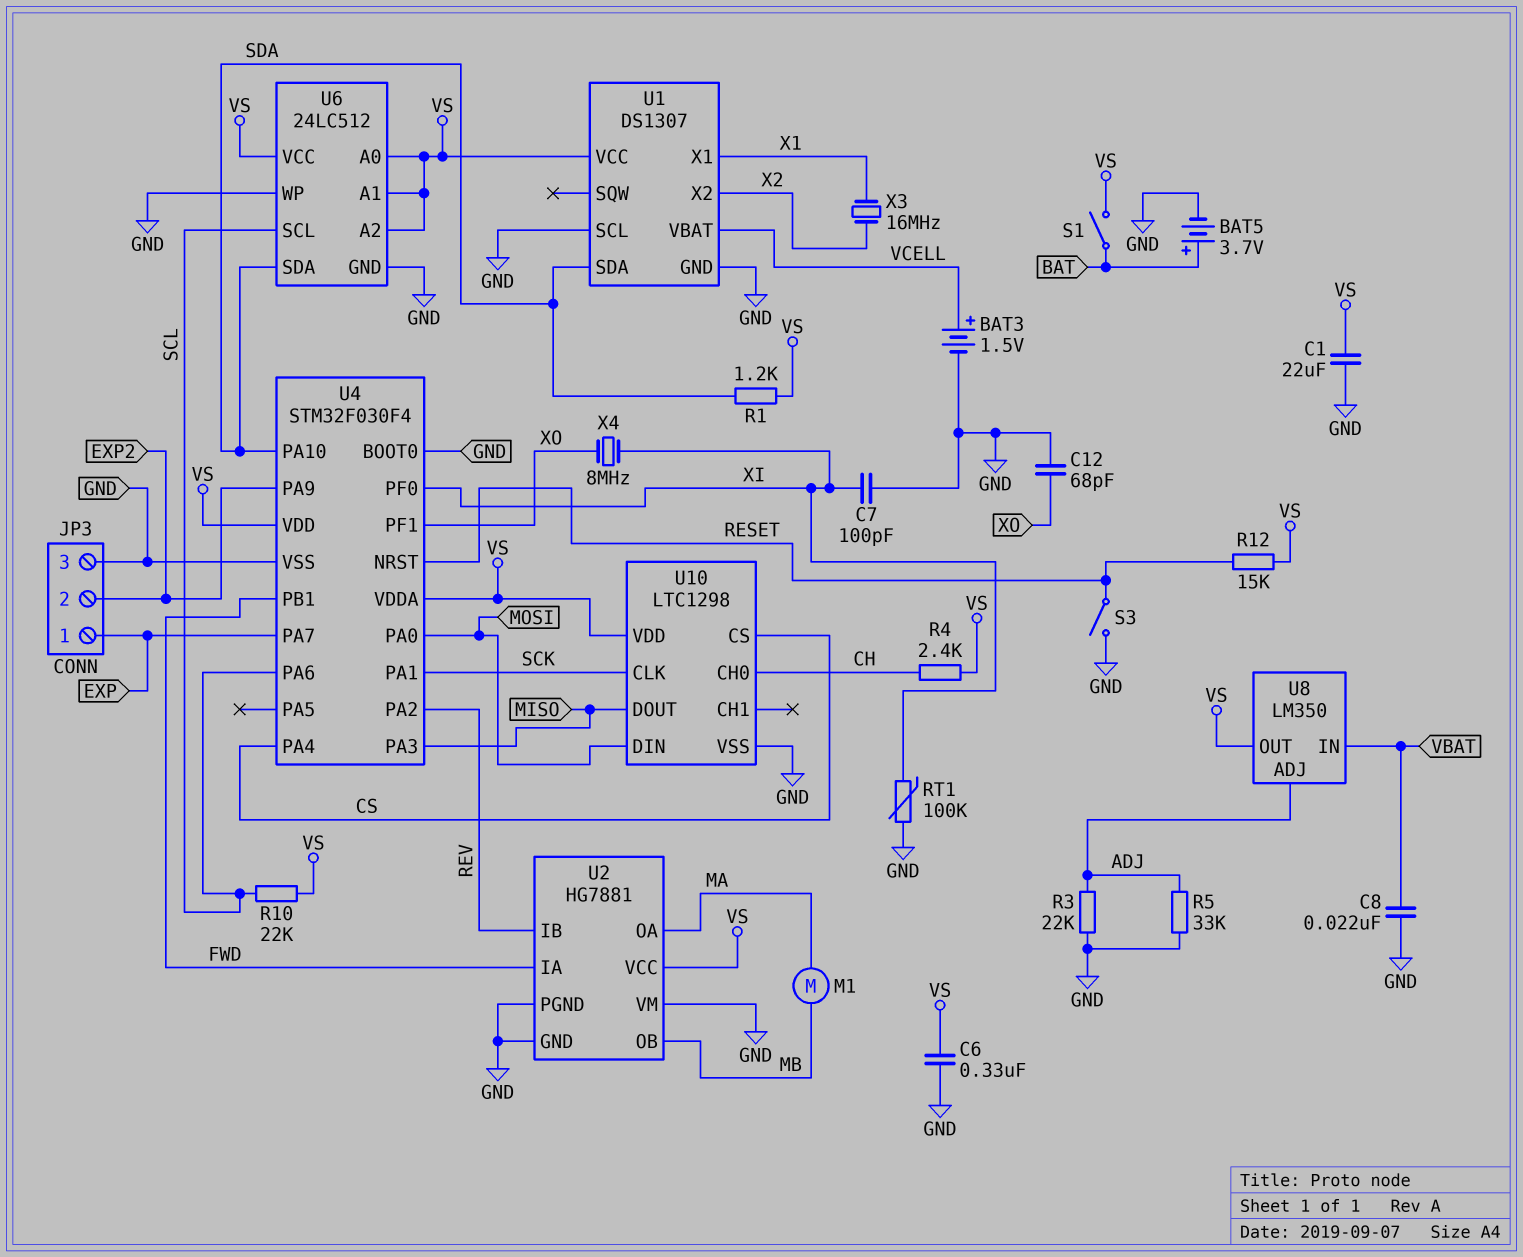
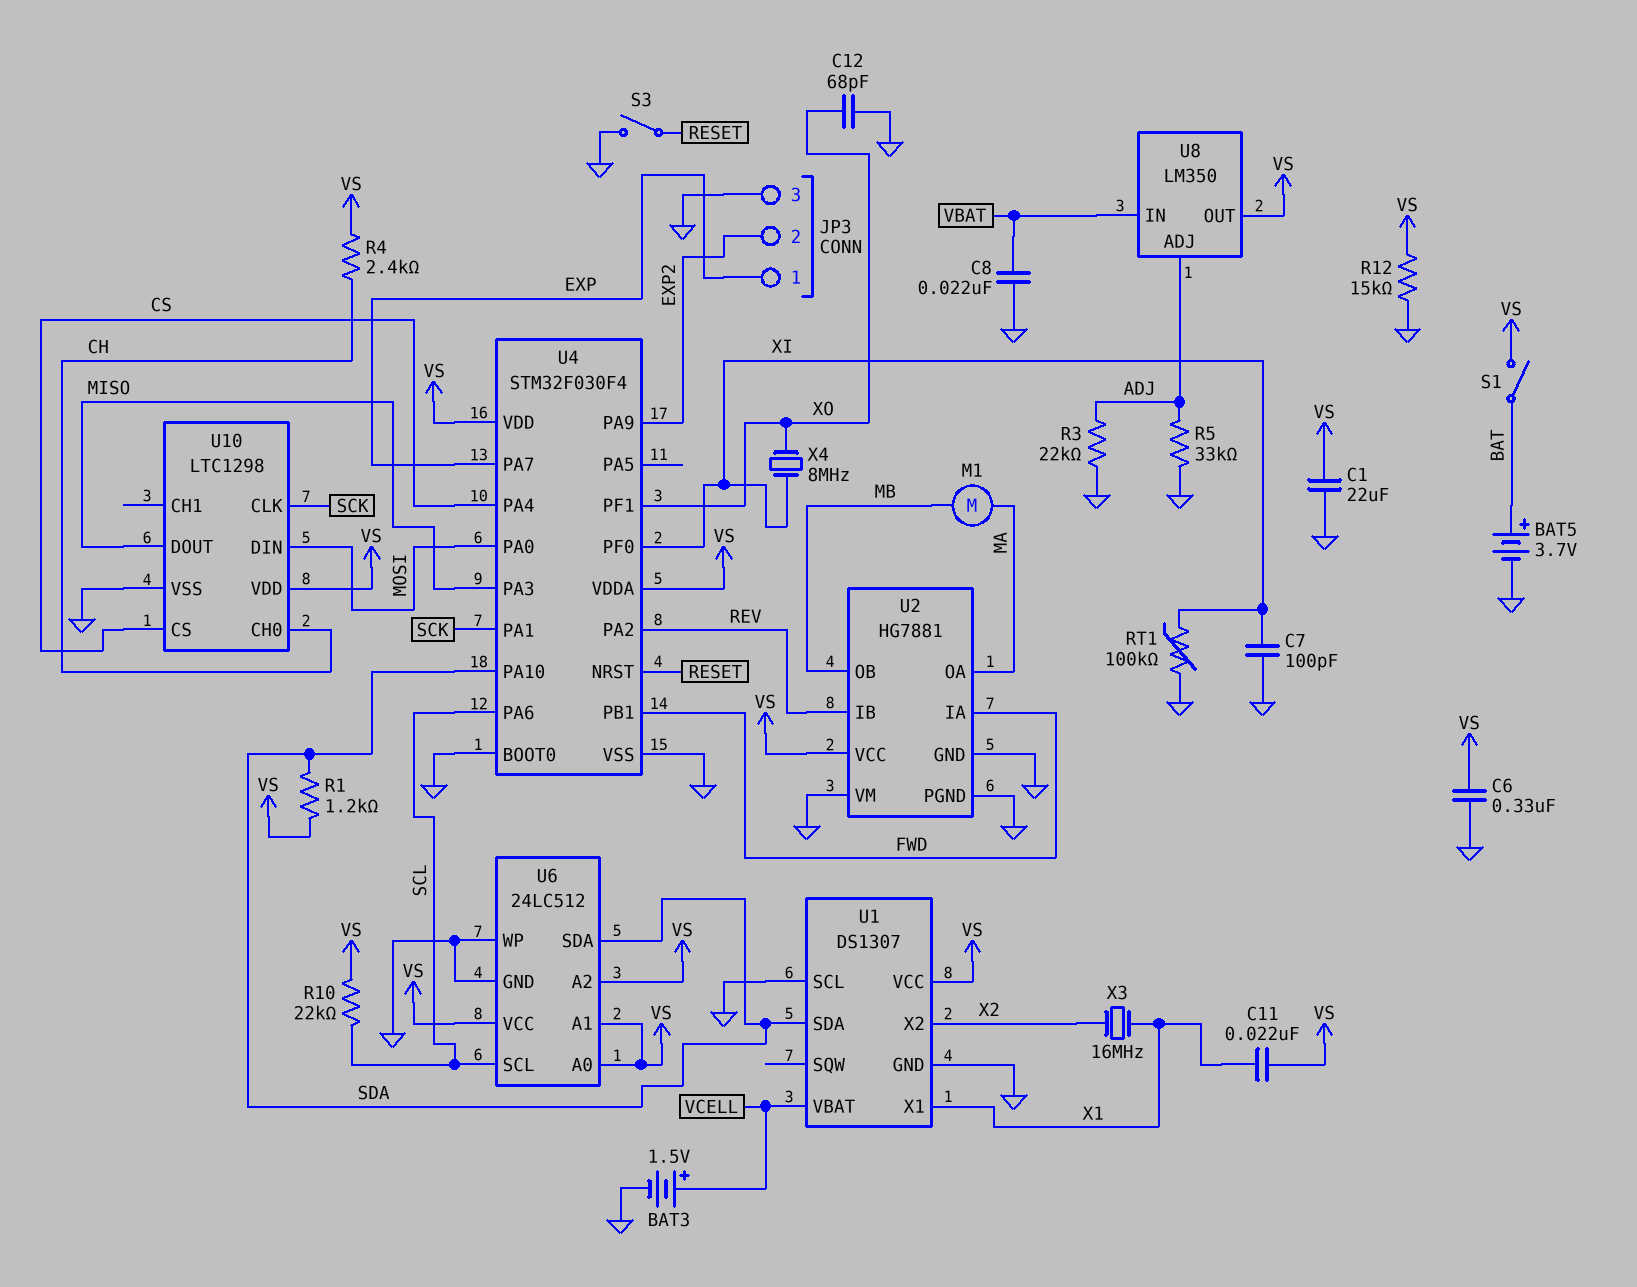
C11: none -> 22nF (VS, X1)
R12: 15k (RESET, VS) -> 15k (GND, VS)

